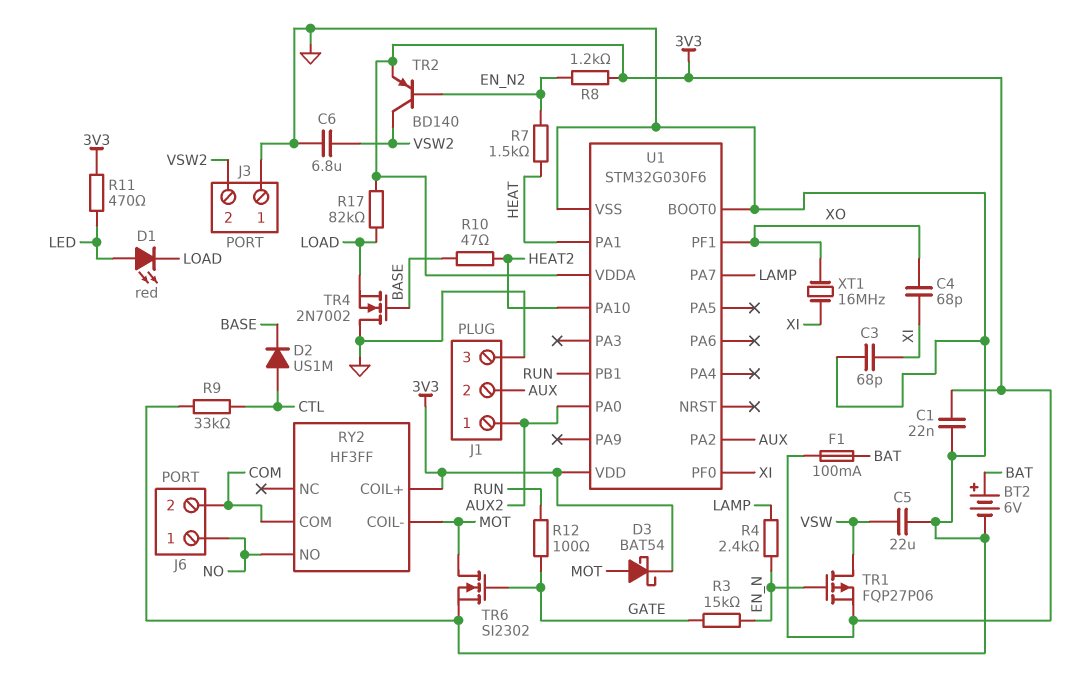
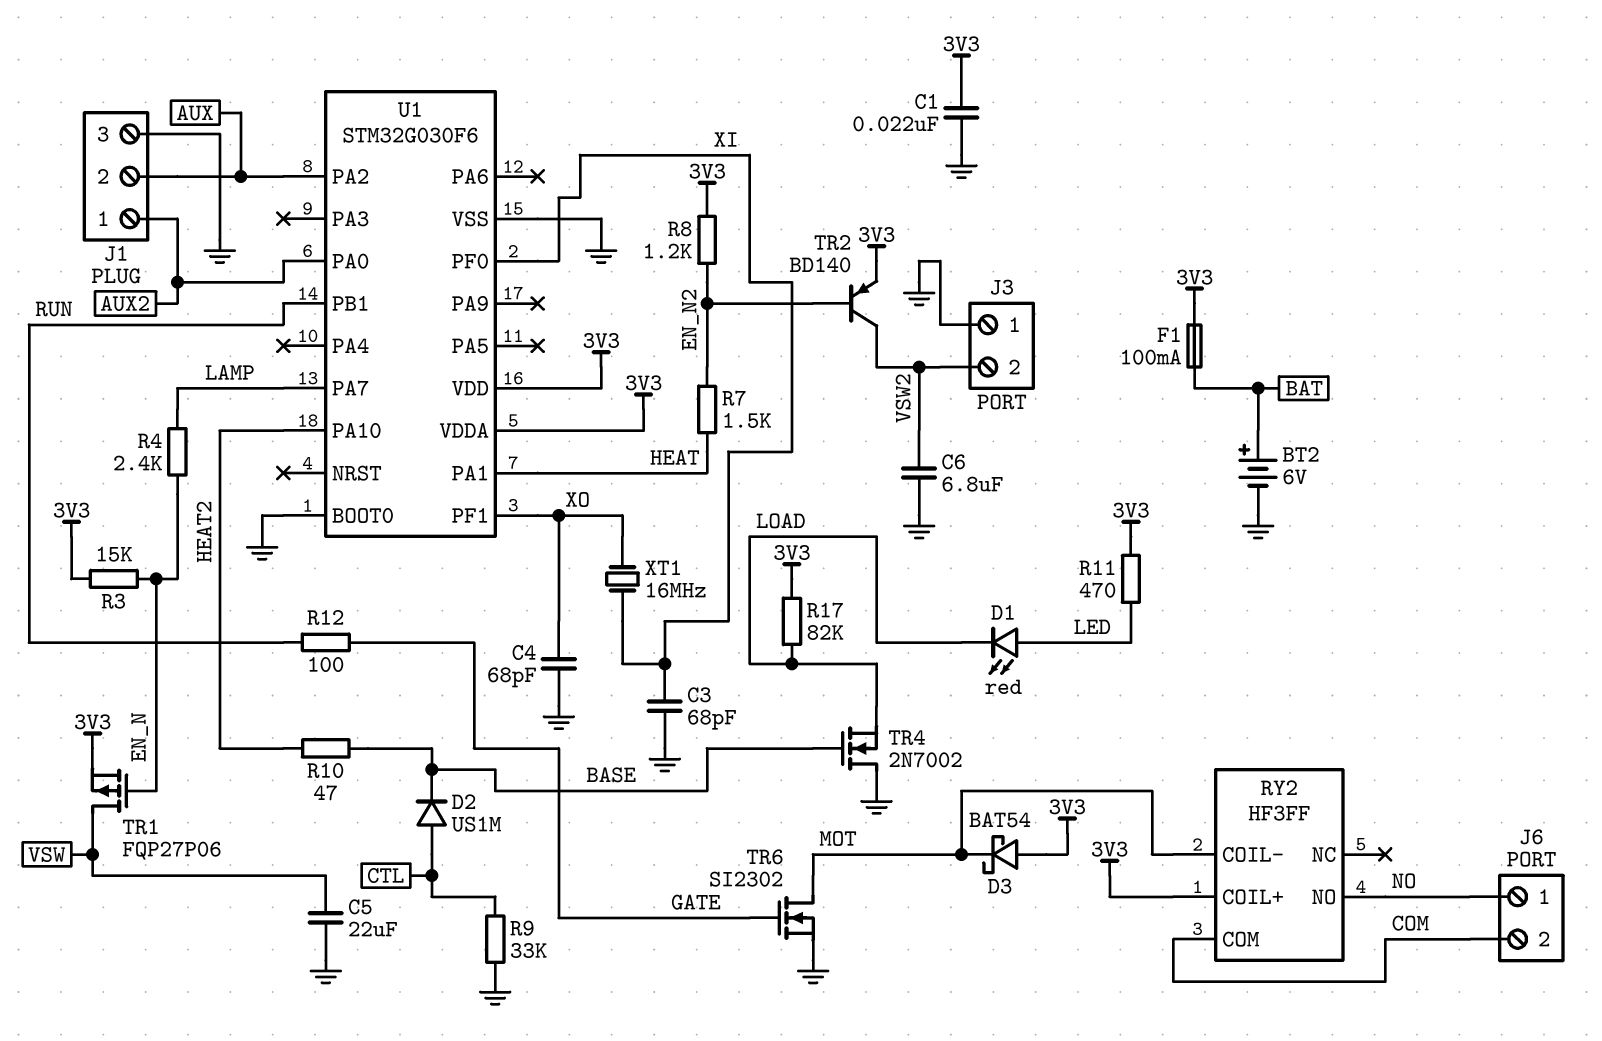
C4: 68pF (XI, XO) -> 68pF (GND, XO)
D3: schottky BAT54 (A MOT, K 3V3) -> schottky BAT54 (A 3V3, K MOT)
R3: 15k (EN_N, GATE) -> 15k (3V3, EN_N)

